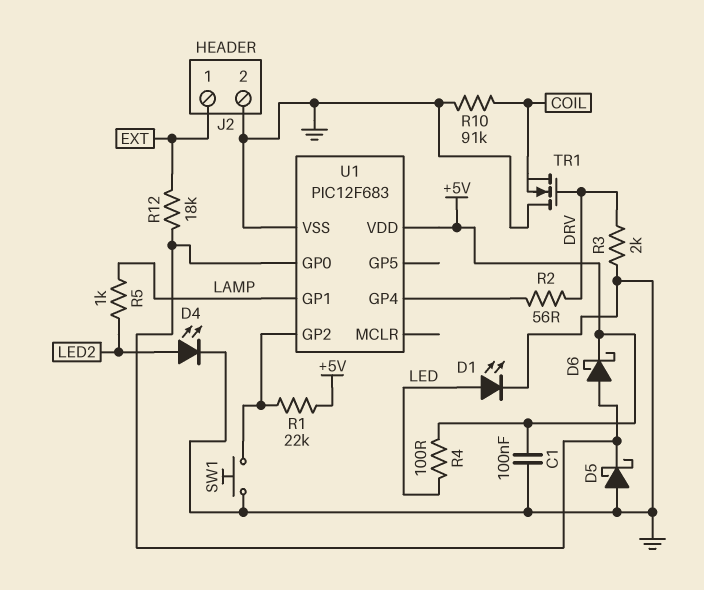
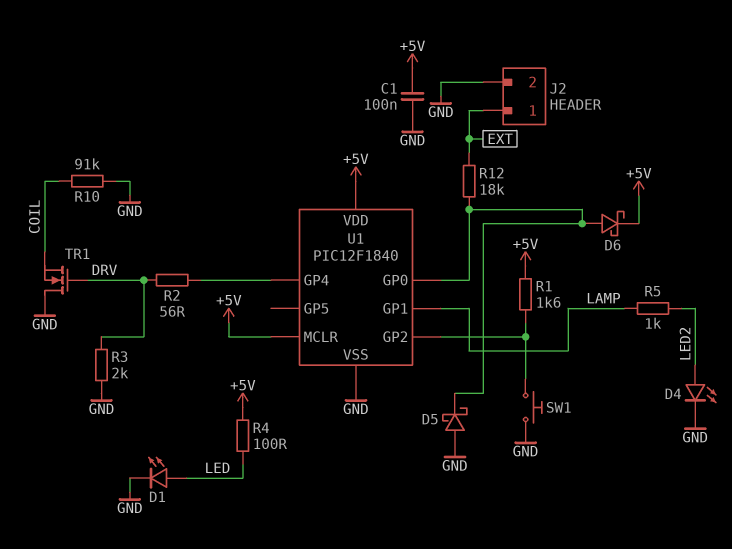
R1: 22k (+5V, U1/GP2) -> 1.6k (+5V, U1/GP2)
U1: PIC12F683 -> PIC12F1840
U1 pin MCLR: none -> +5V

